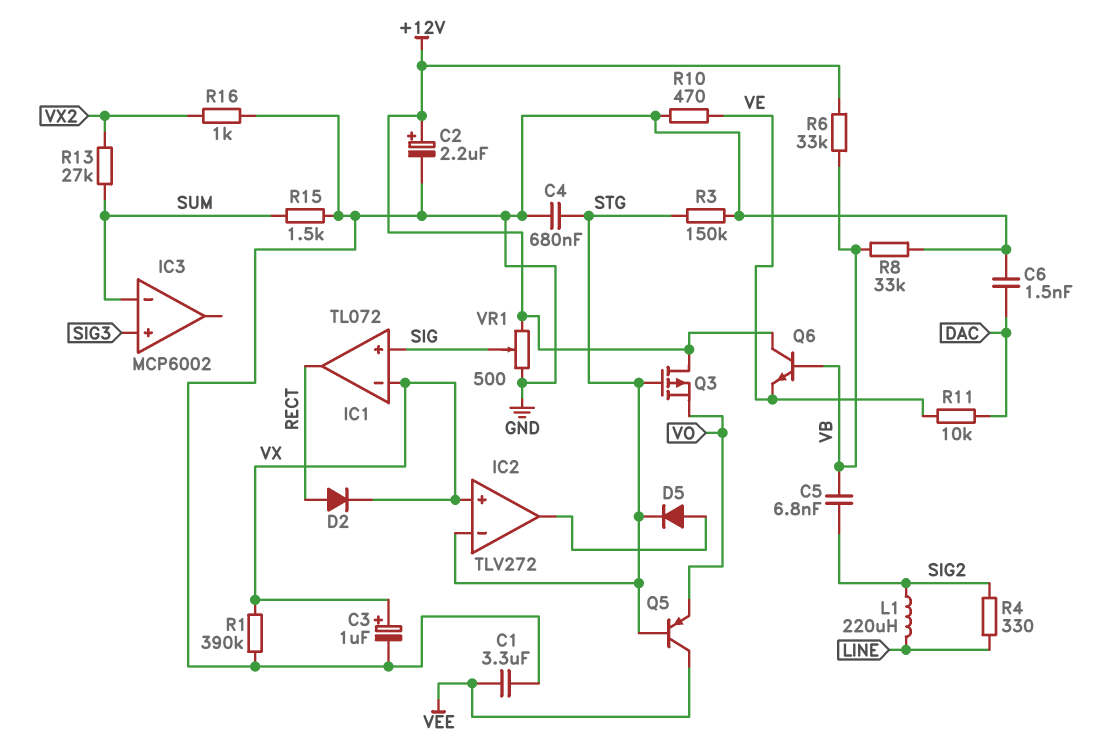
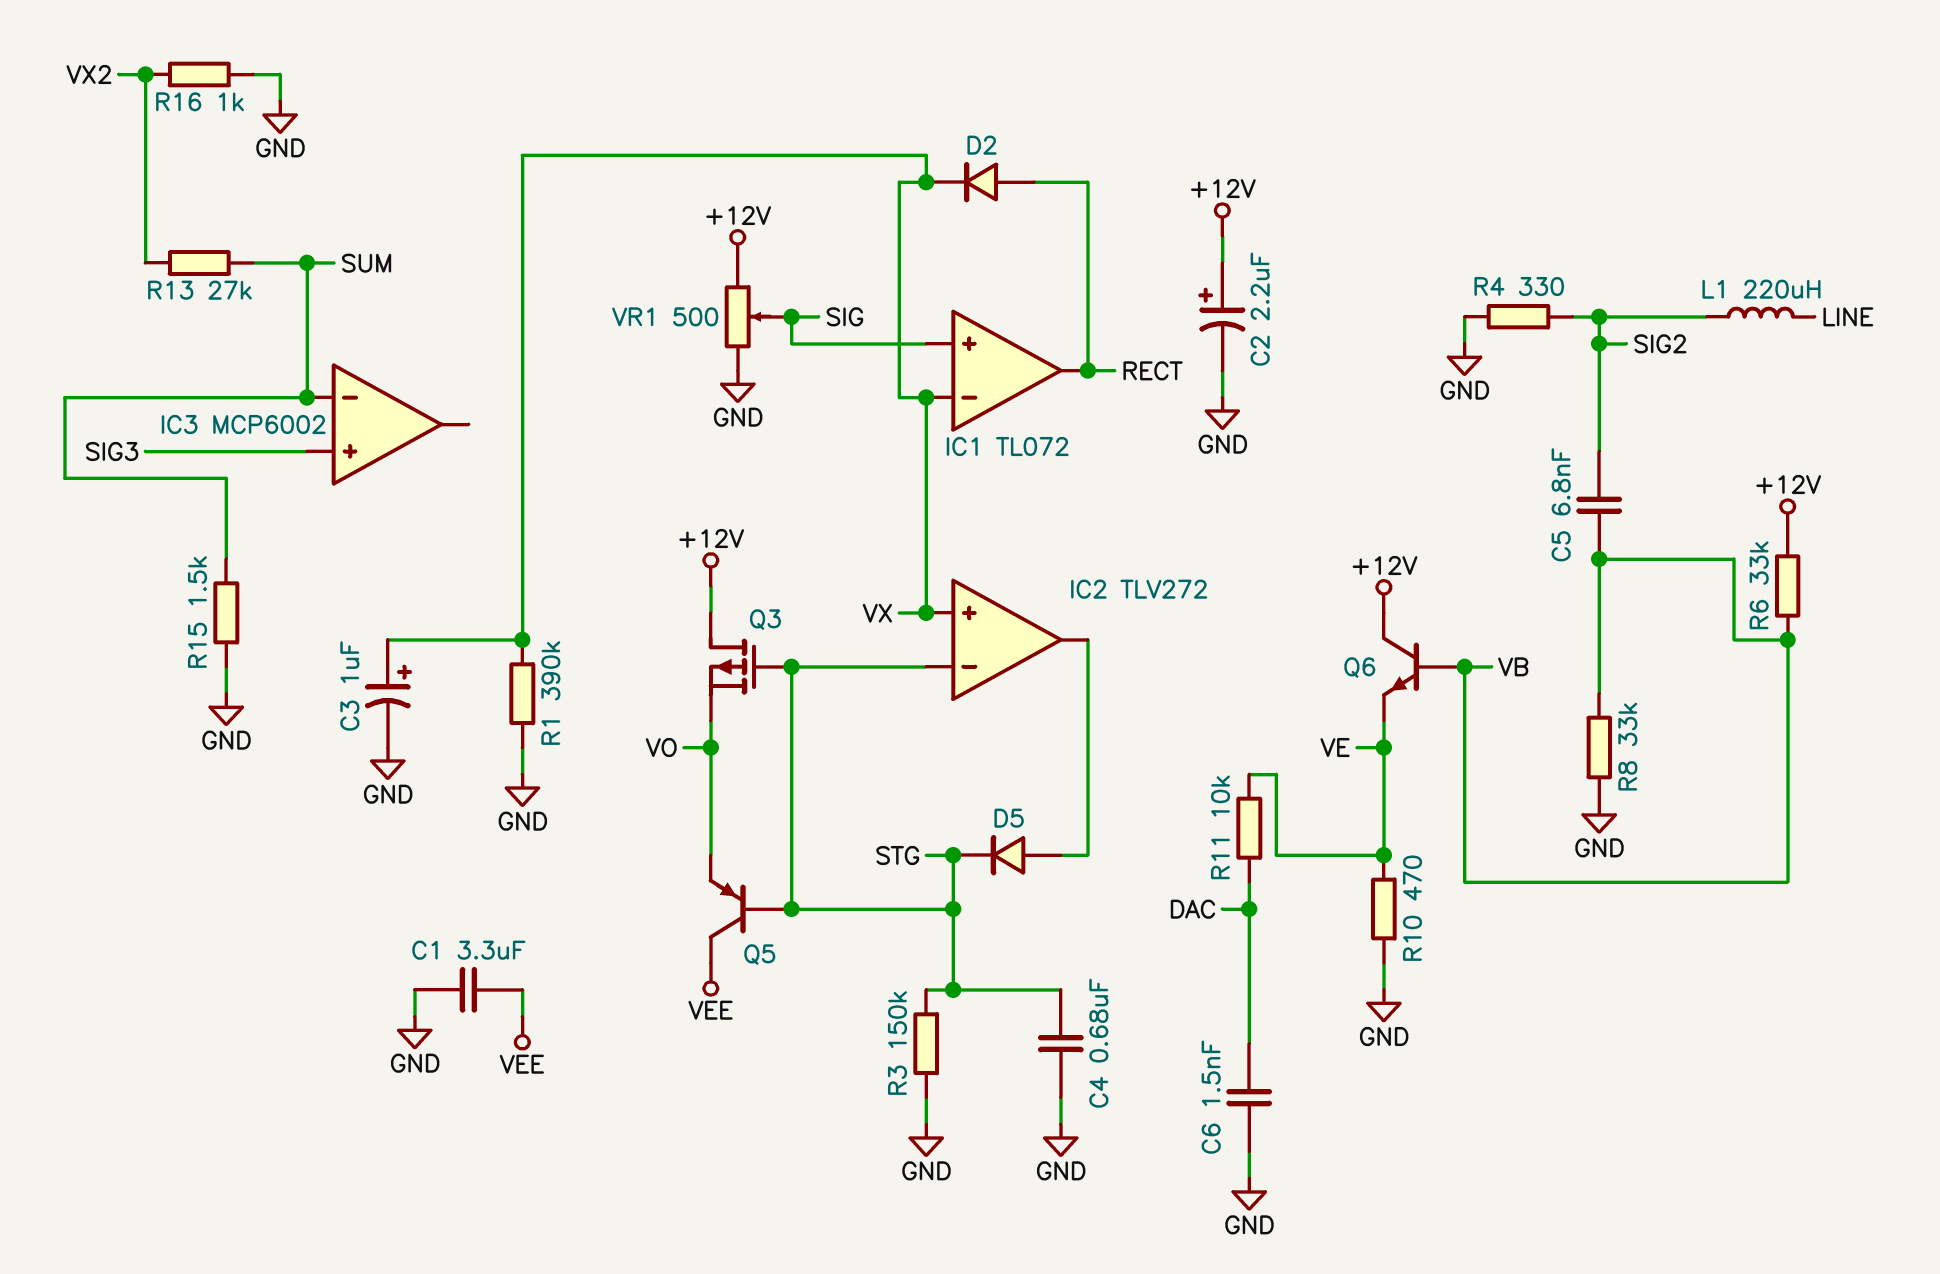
R4: 330 (LINE, SIG2) -> 330 (GND, SIG2)

